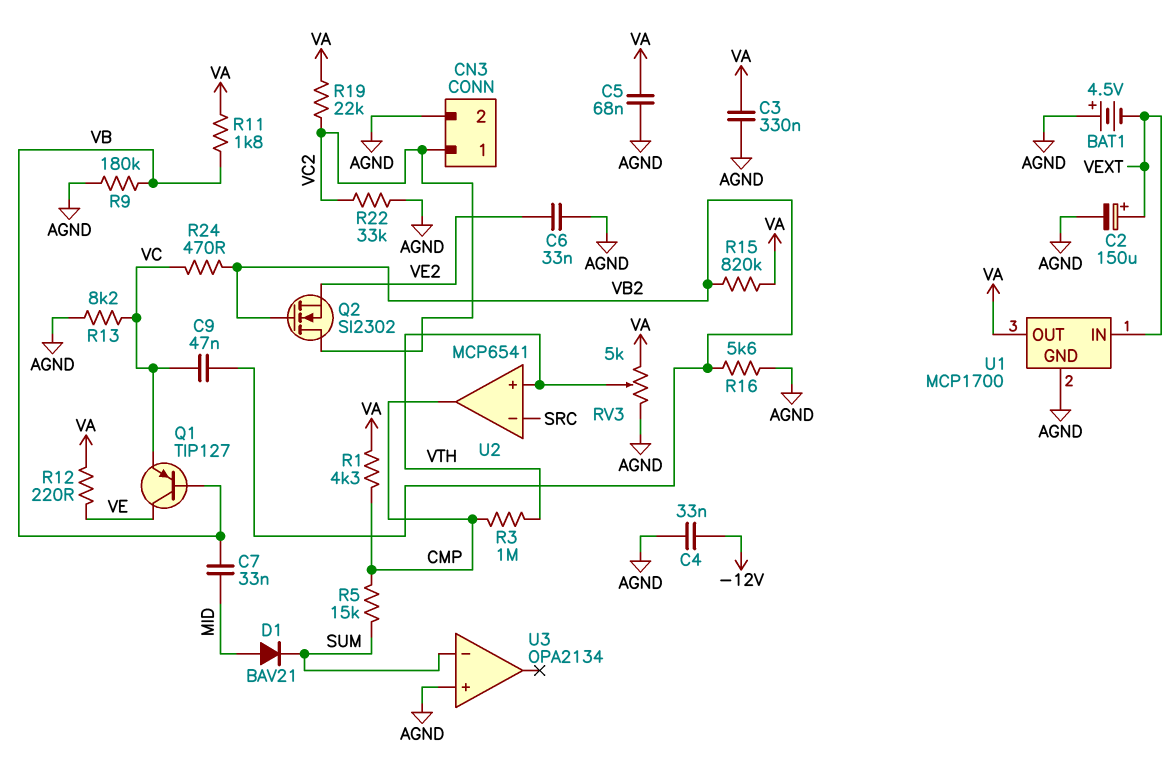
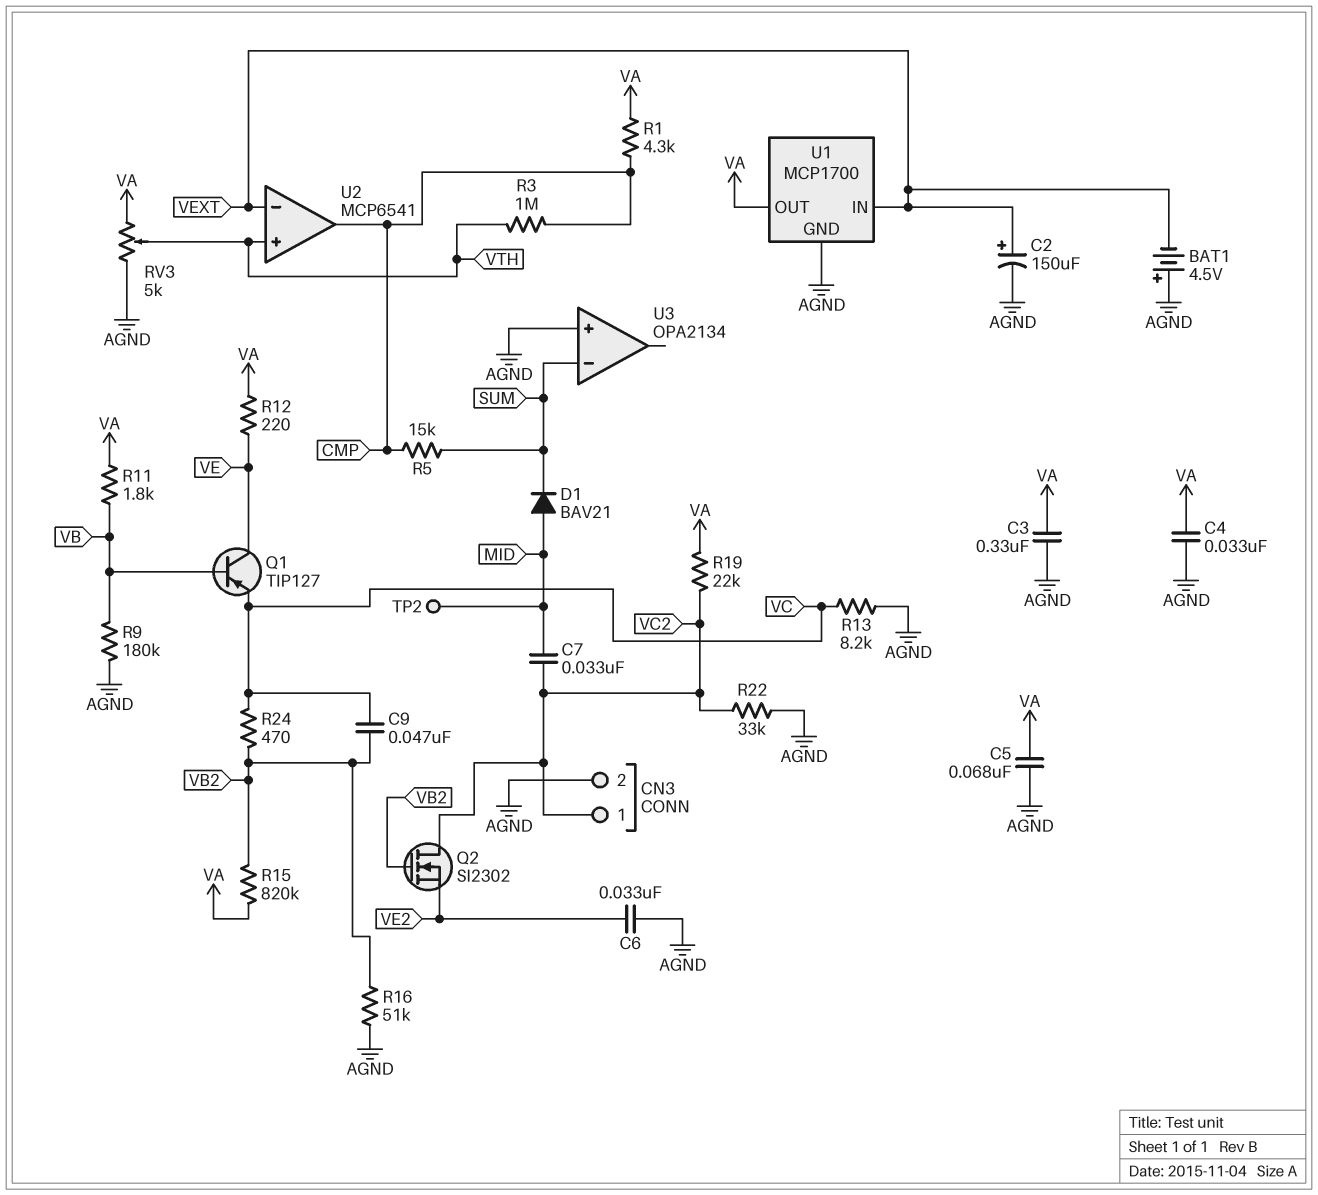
C4: 33nF (-12V, AGND) -> 33nF (AGND, VA)
C7: 33nF (MID, VB) -> 33nF (MID, VC2)
R16: 5.6k (AGND, VB2) -> 51k (AGND, VB2)
TP2: none -> test point (MID)
U2 pin in-: SRC -> VEXT

